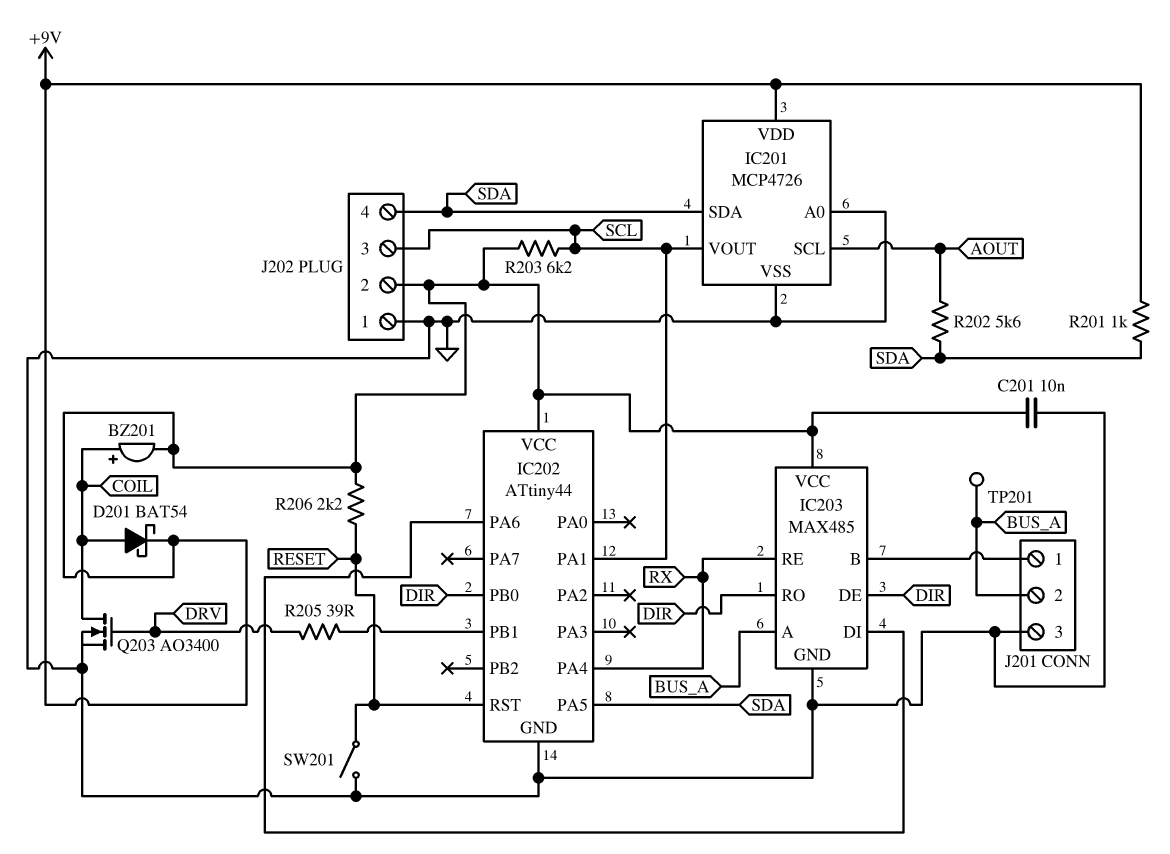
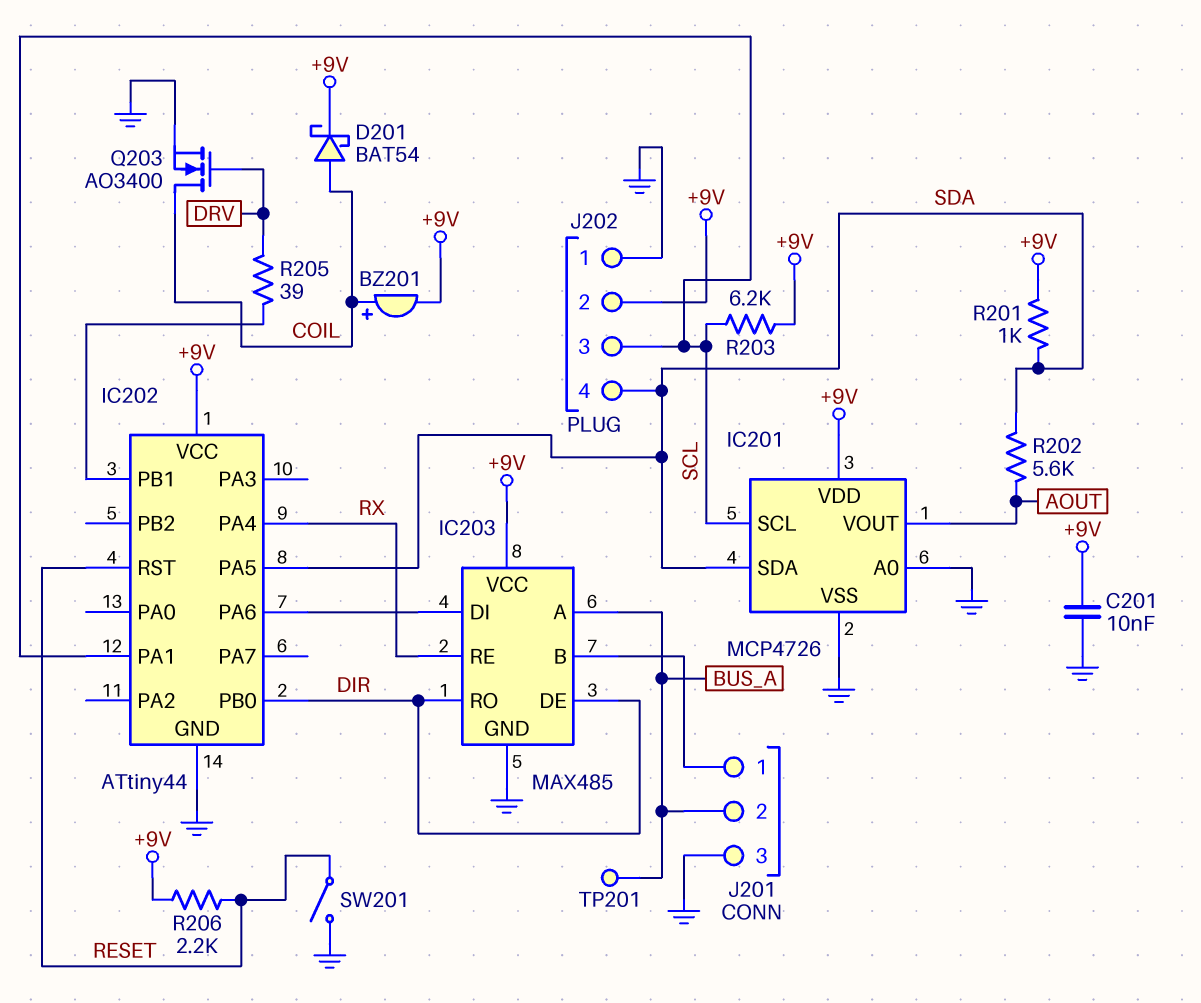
IC201 pin SCL: AOUT -> SCL
IC201 pin VOUT: SCL -> AOUT

